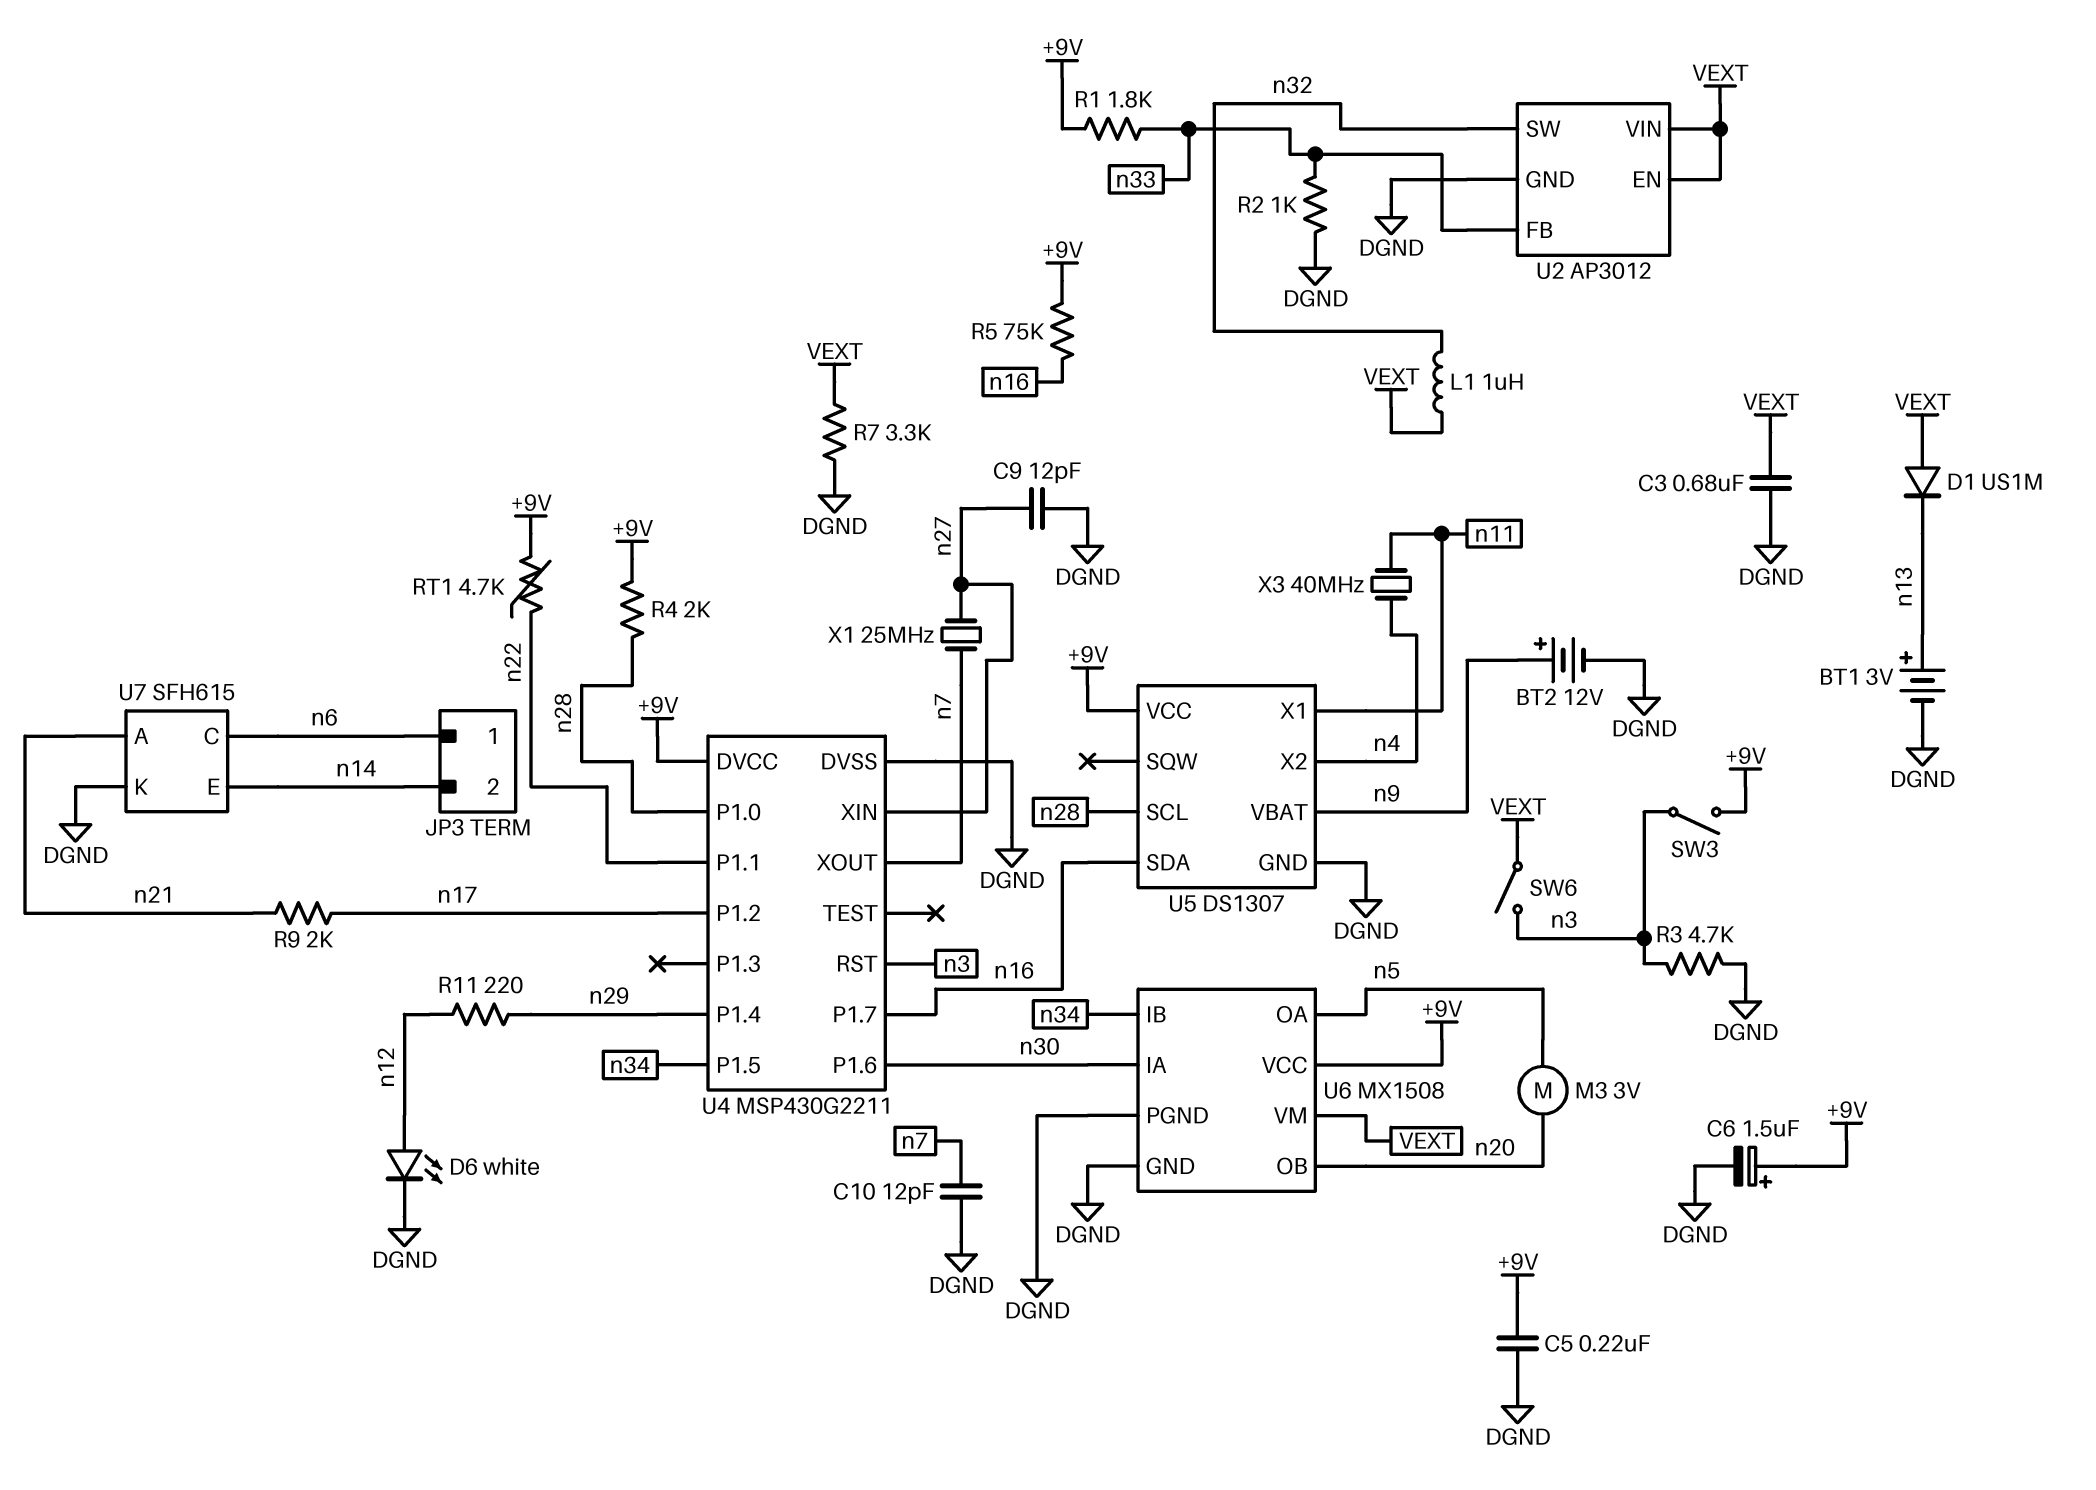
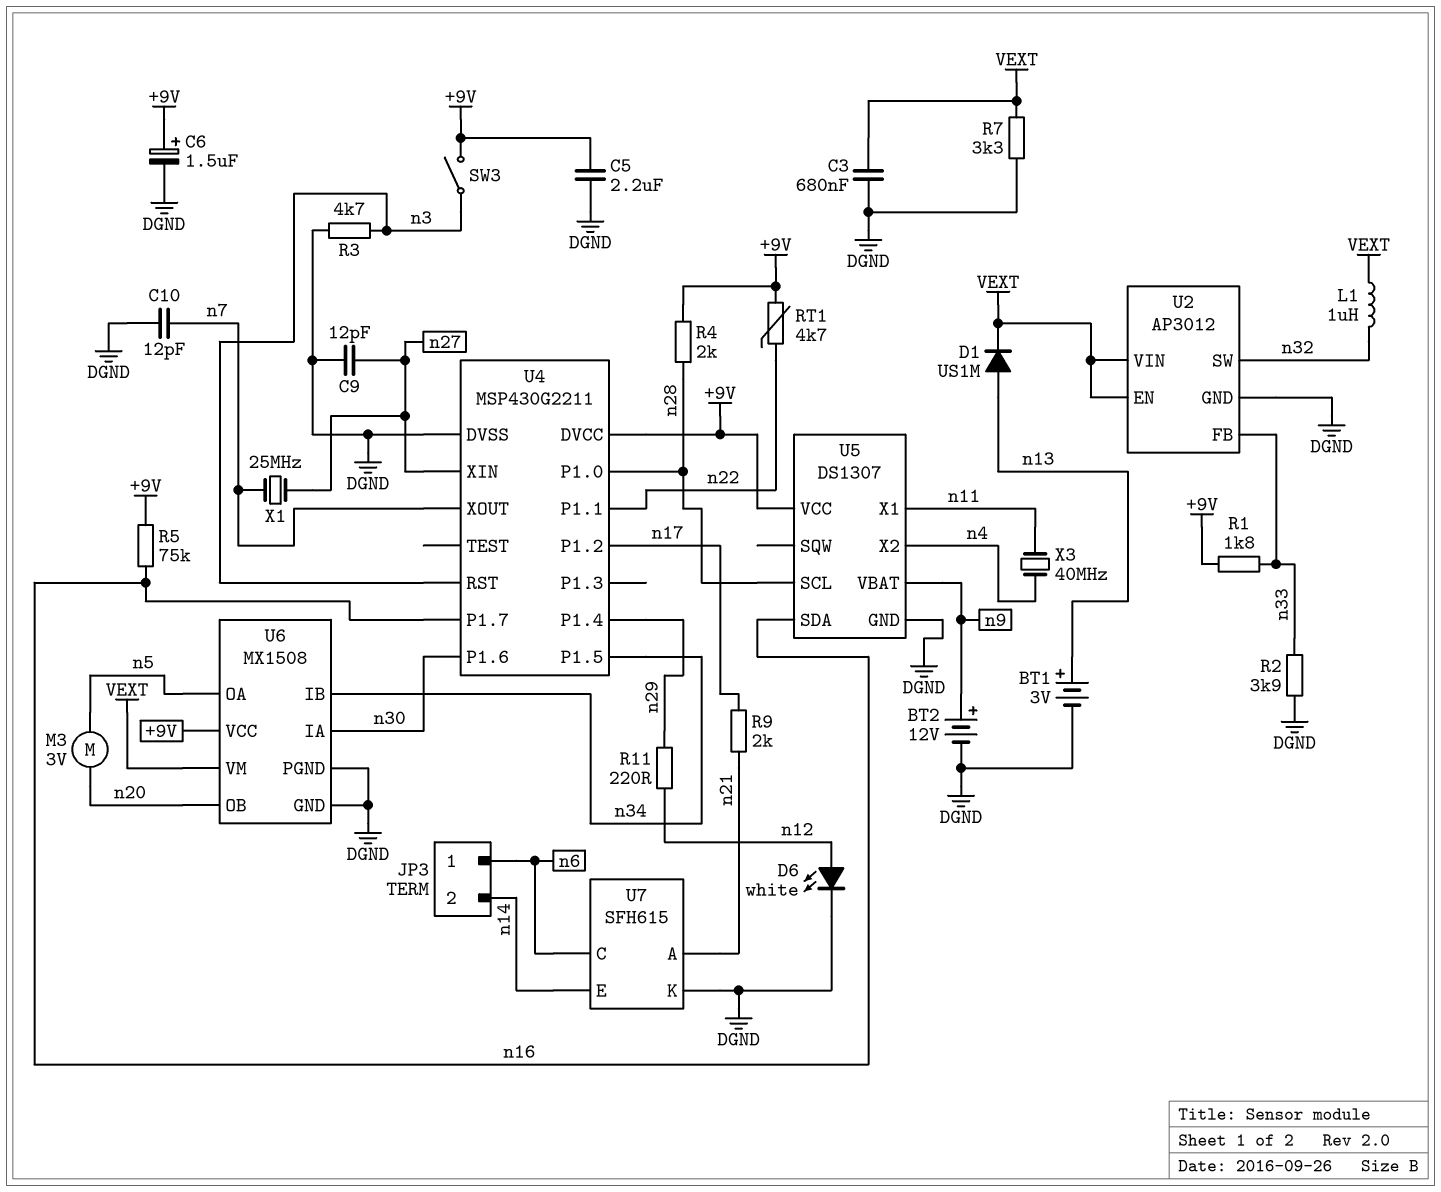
C5: 220nF (+9V, DGND) -> 2.2uF (+9V, DGND)
D1: diode US1M (A VEXT, K n13) -> diode US1M (A n13, K VEXT)
R2: 1k (DGND, n33) -> 3.9k (DGND, n33)
SW6: switch (VEXT, n3) -> none

